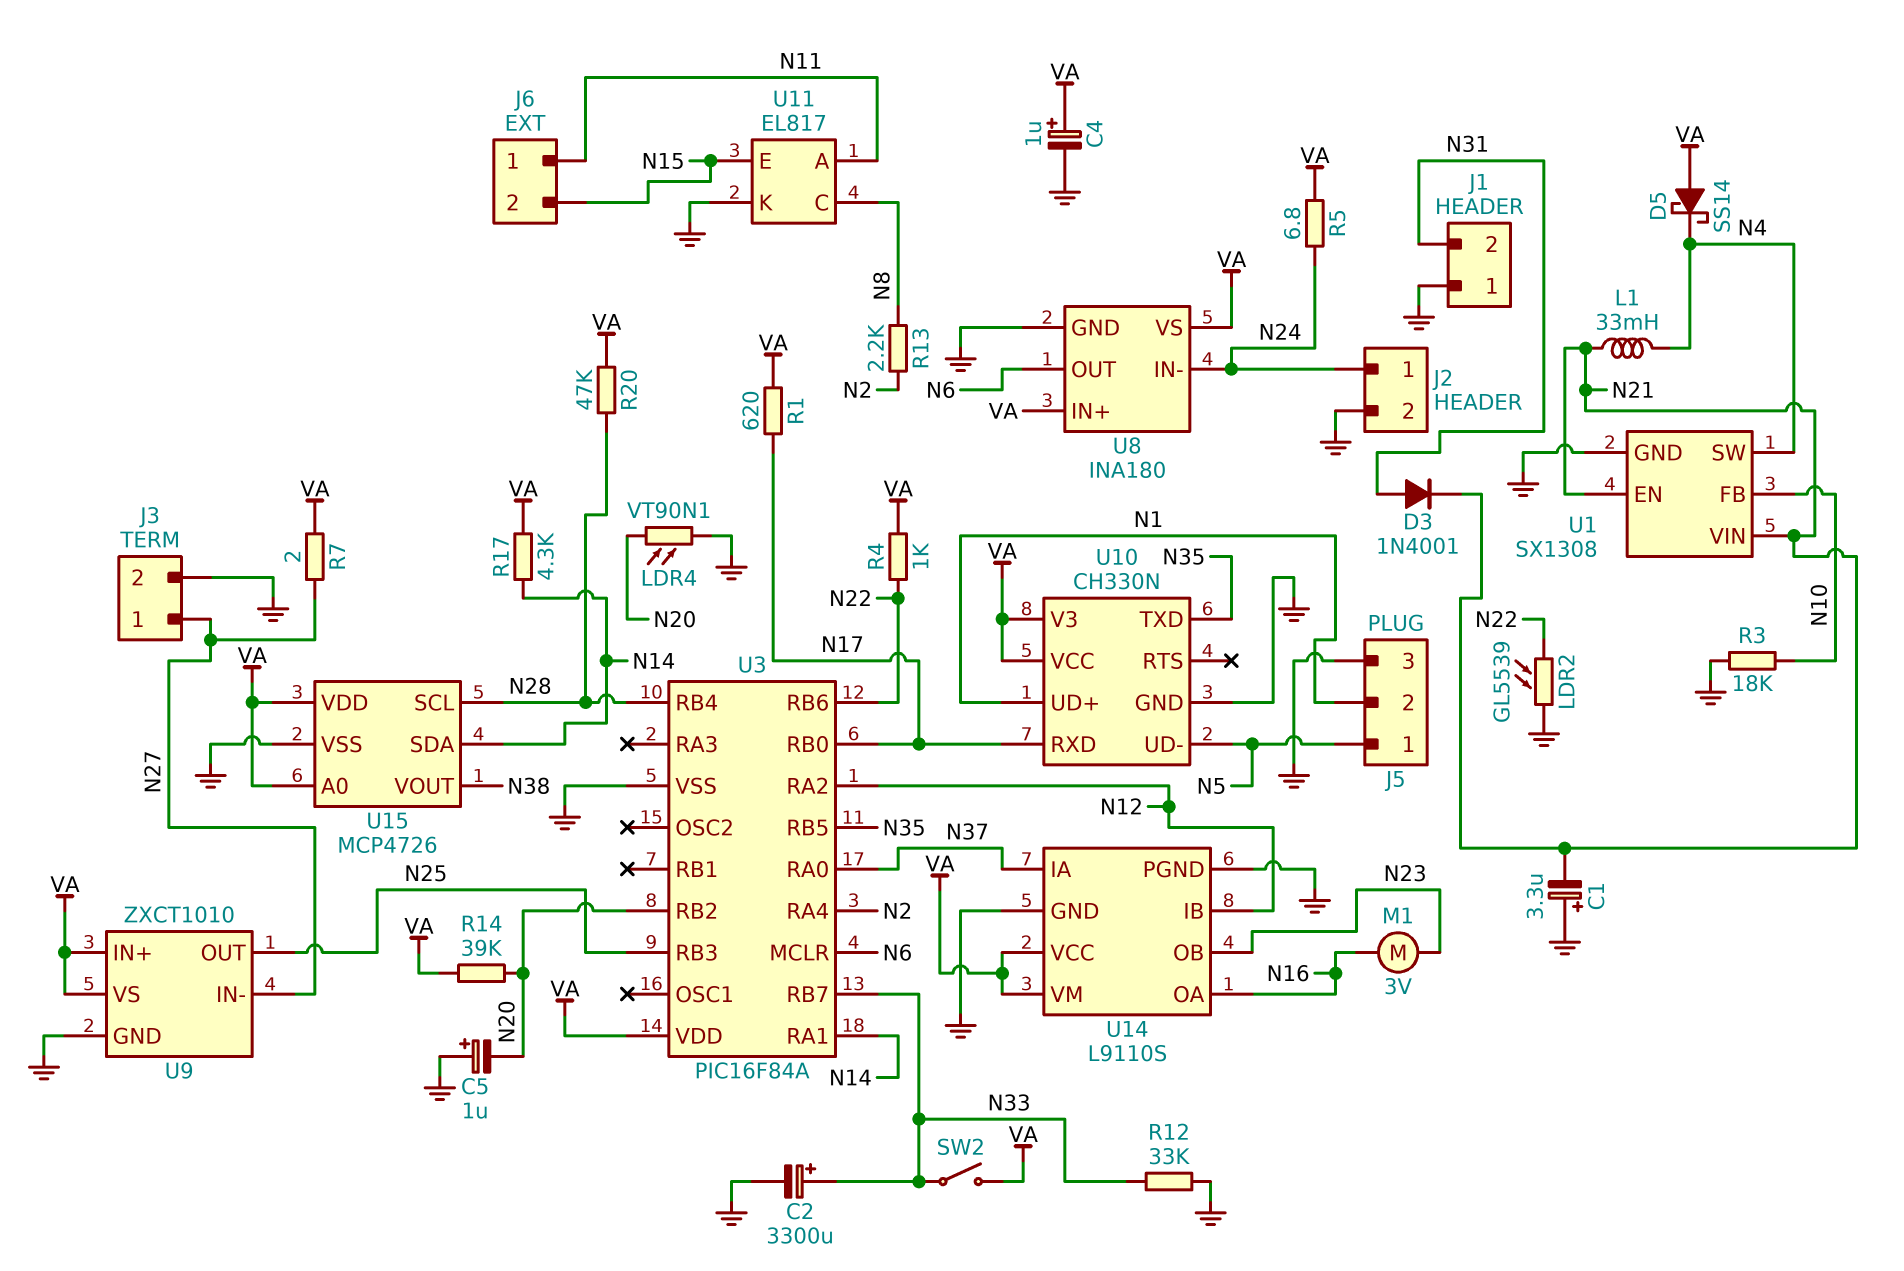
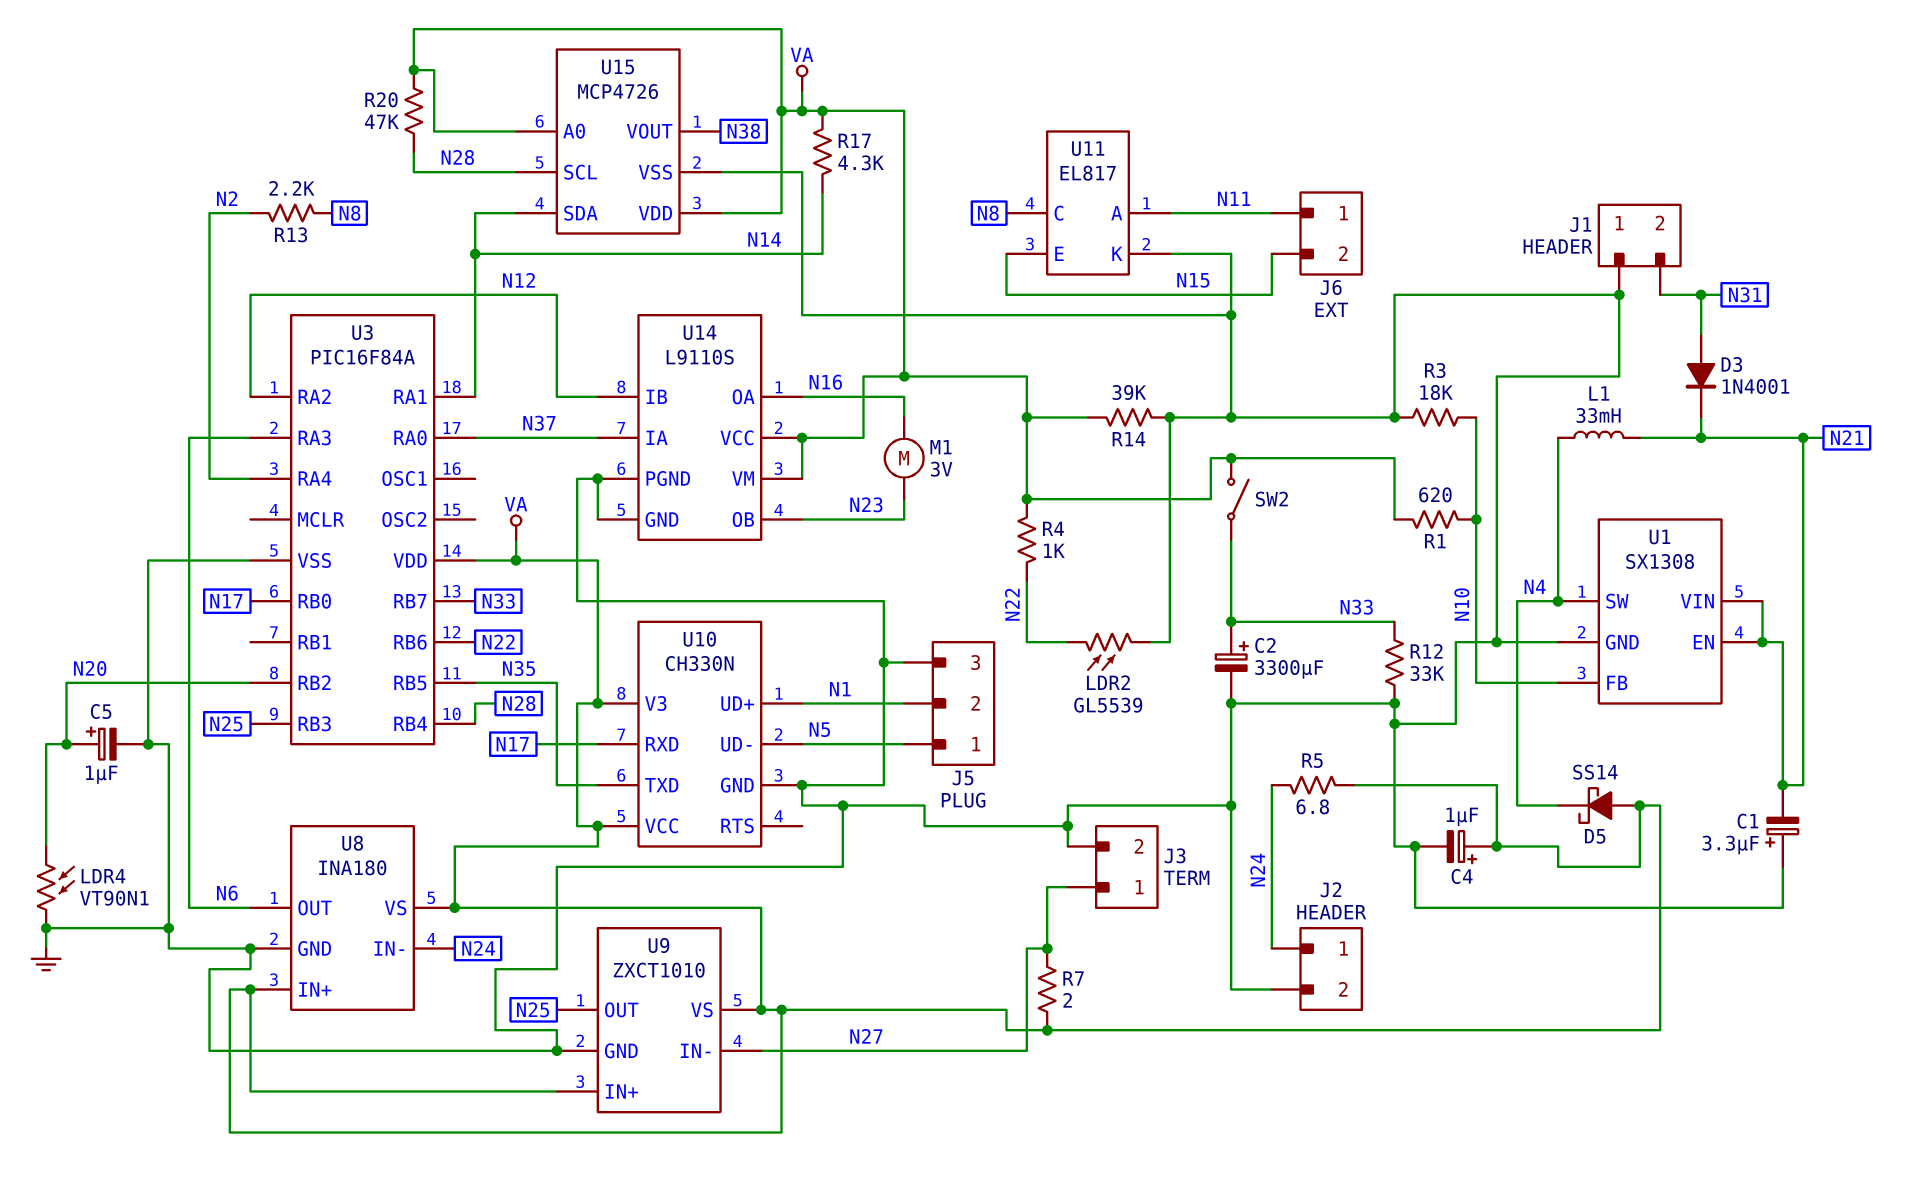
C5: 1uF (plus GND, minus N20) -> 1uF (plus N20, minus GND)
R1: 620 (N17, VA) -> 620 (N10, VA)
R14: 39k (N20, VA) -> 39k (GND, VA)
U3 pin MCLR: N6 -> none
U3 pin RA3: none -> N6

